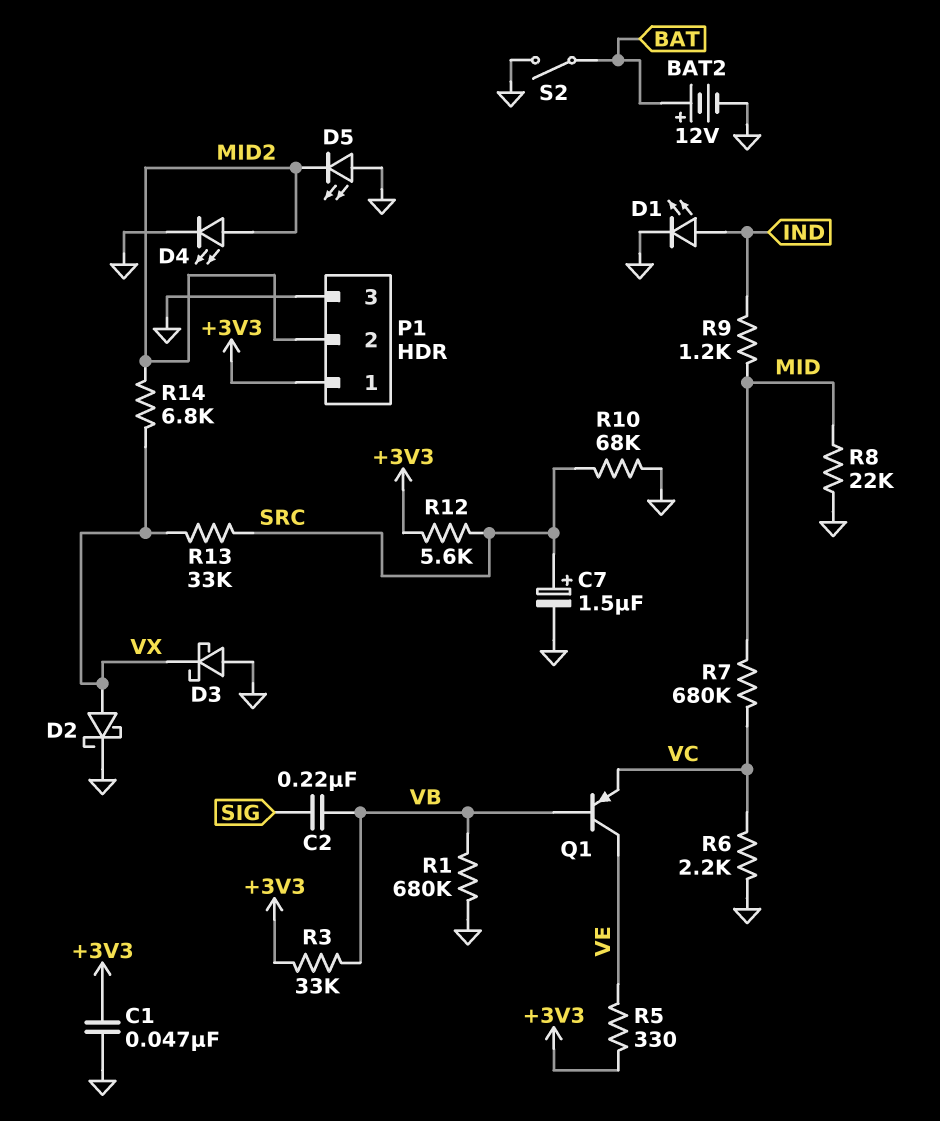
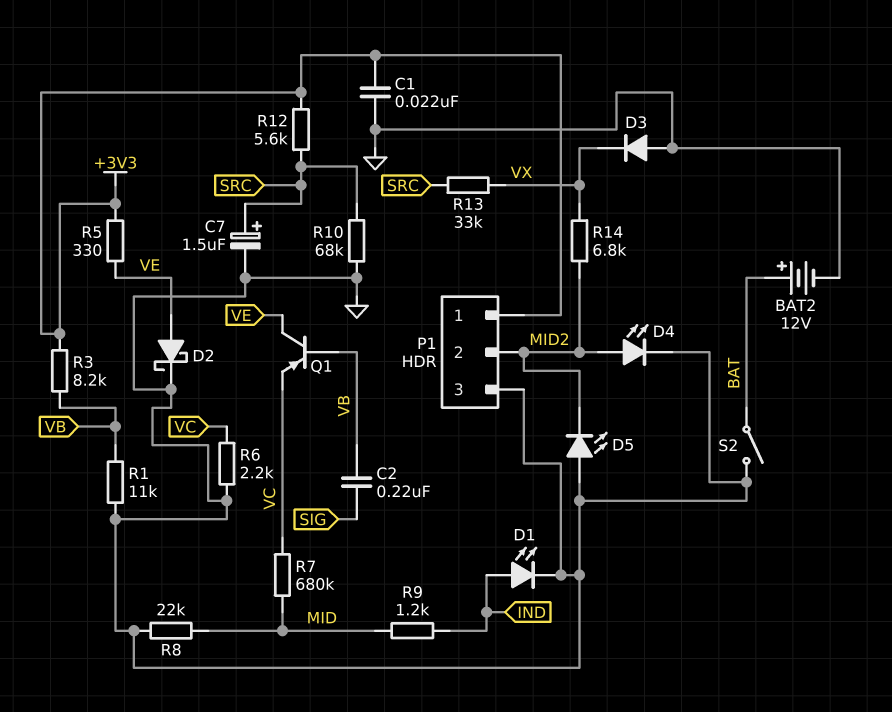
C1: 47nF (+3V3, GND) -> 22nF (+3V3, GND)
D2: schottky (A VX, K GND) -> schottky (A VE, K GND)
D3: schottky (A GND, K VX) -> diode (A GND, K VX)
R1: 680k (GND, VB) -> 11k (GND, VB)
R3: 33k (+3V3, VB) -> 8.2k (+3V3, VB)

